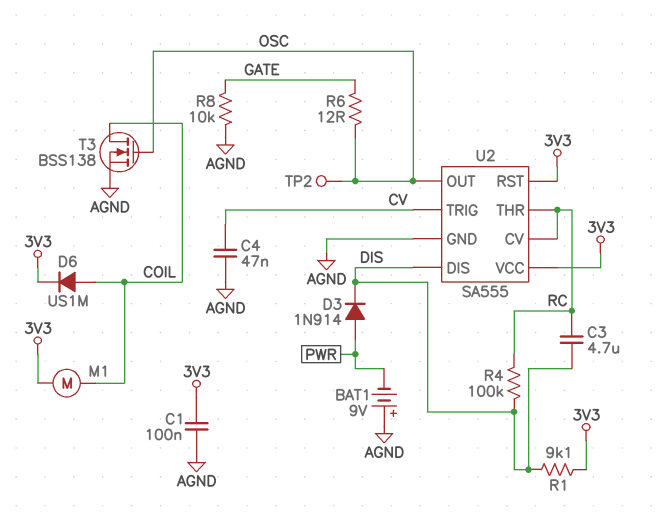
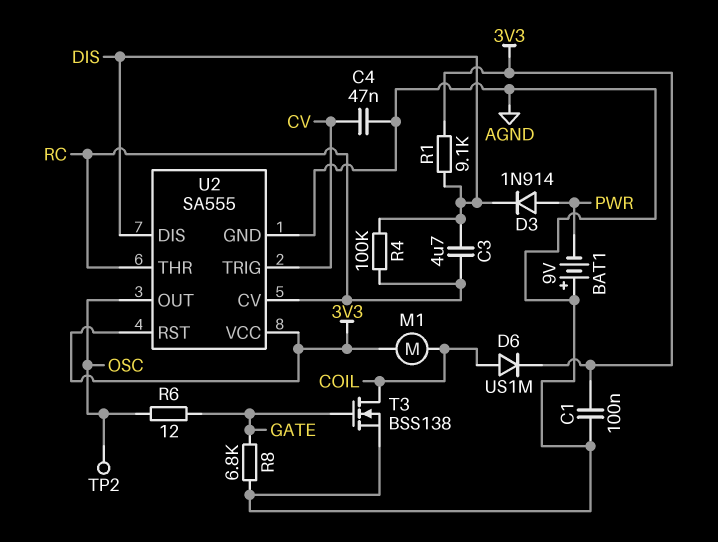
R8: 10k (AGND, GATE) -> 6.8k (AGND, GATE)
T3: NMOS BSS138 (G OSC, D COIL, S AGND) -> NMOS BSS138 (G GATE, D COIL, S AGND)

